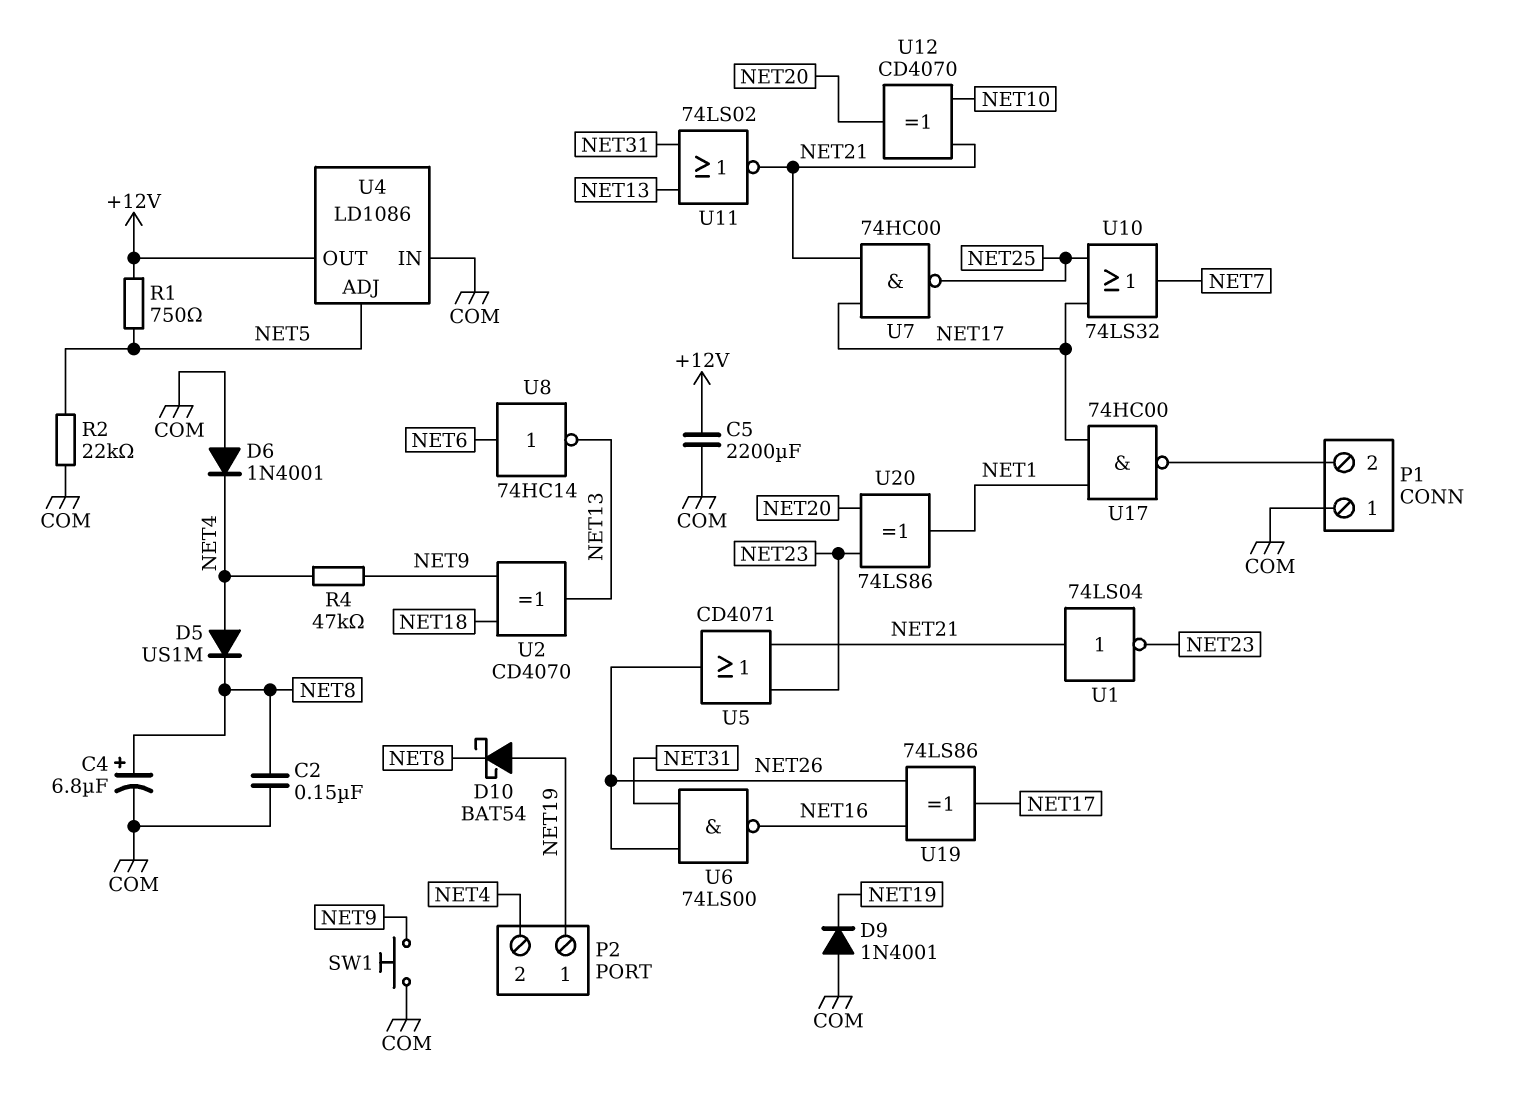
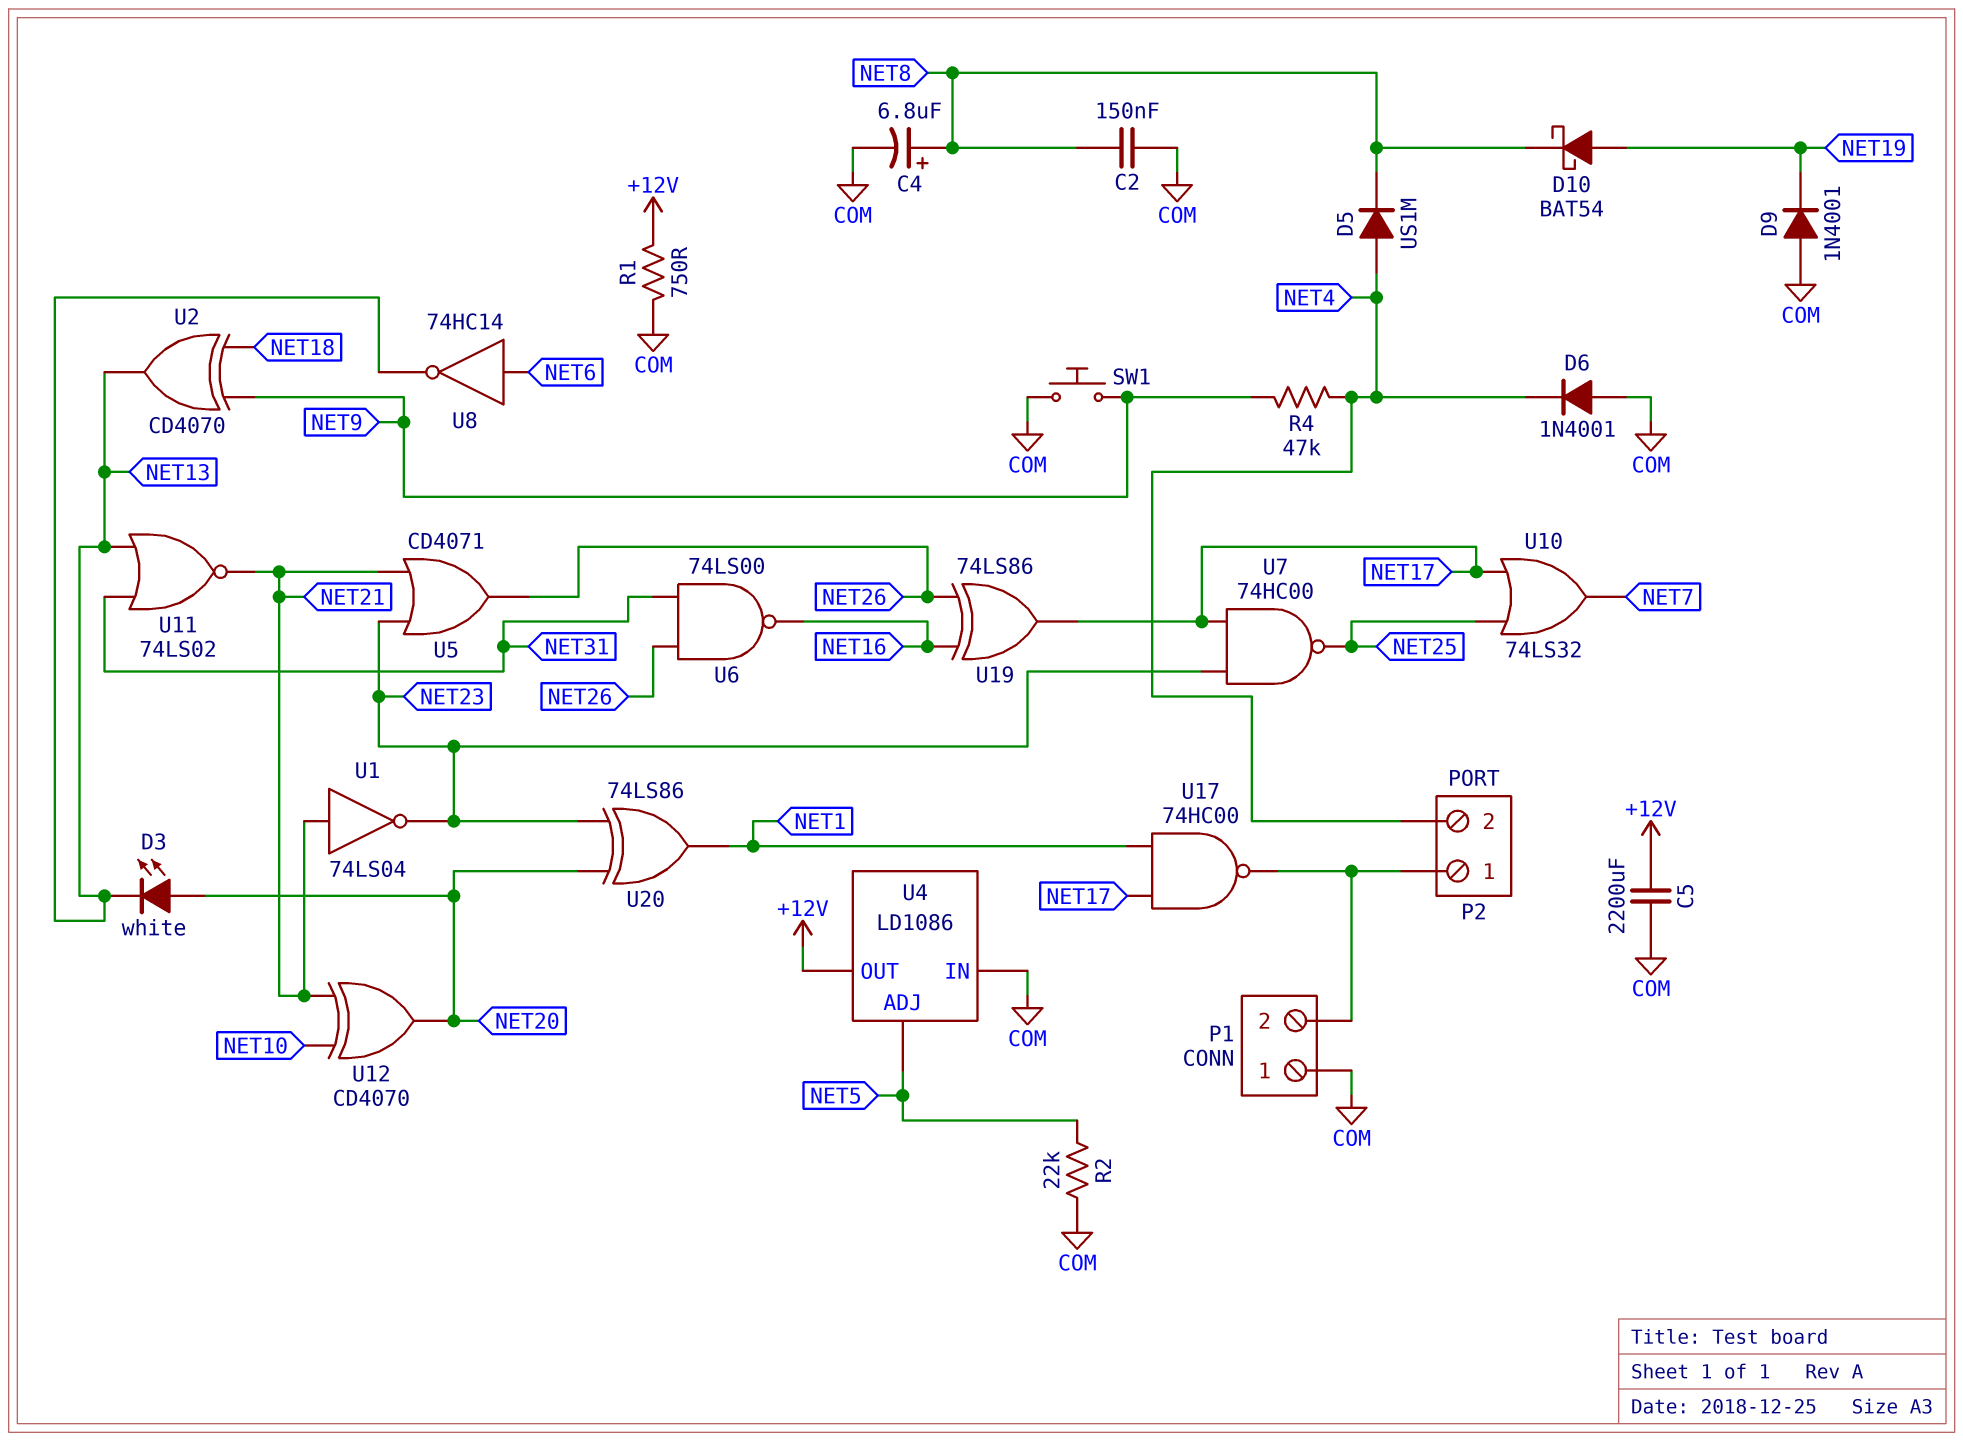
D3: none -> LED white (A NET20, K NET13)
P2 pin 1: NET19 -> P1/2
R1: 750 (+12V, NET5) -> 750 (+12V, COM)
U7: NAND 74HC00 (in NET17, in NET21, out NET25) -> NAND 74HC00 (in NET17, in NET23, out NET25)

